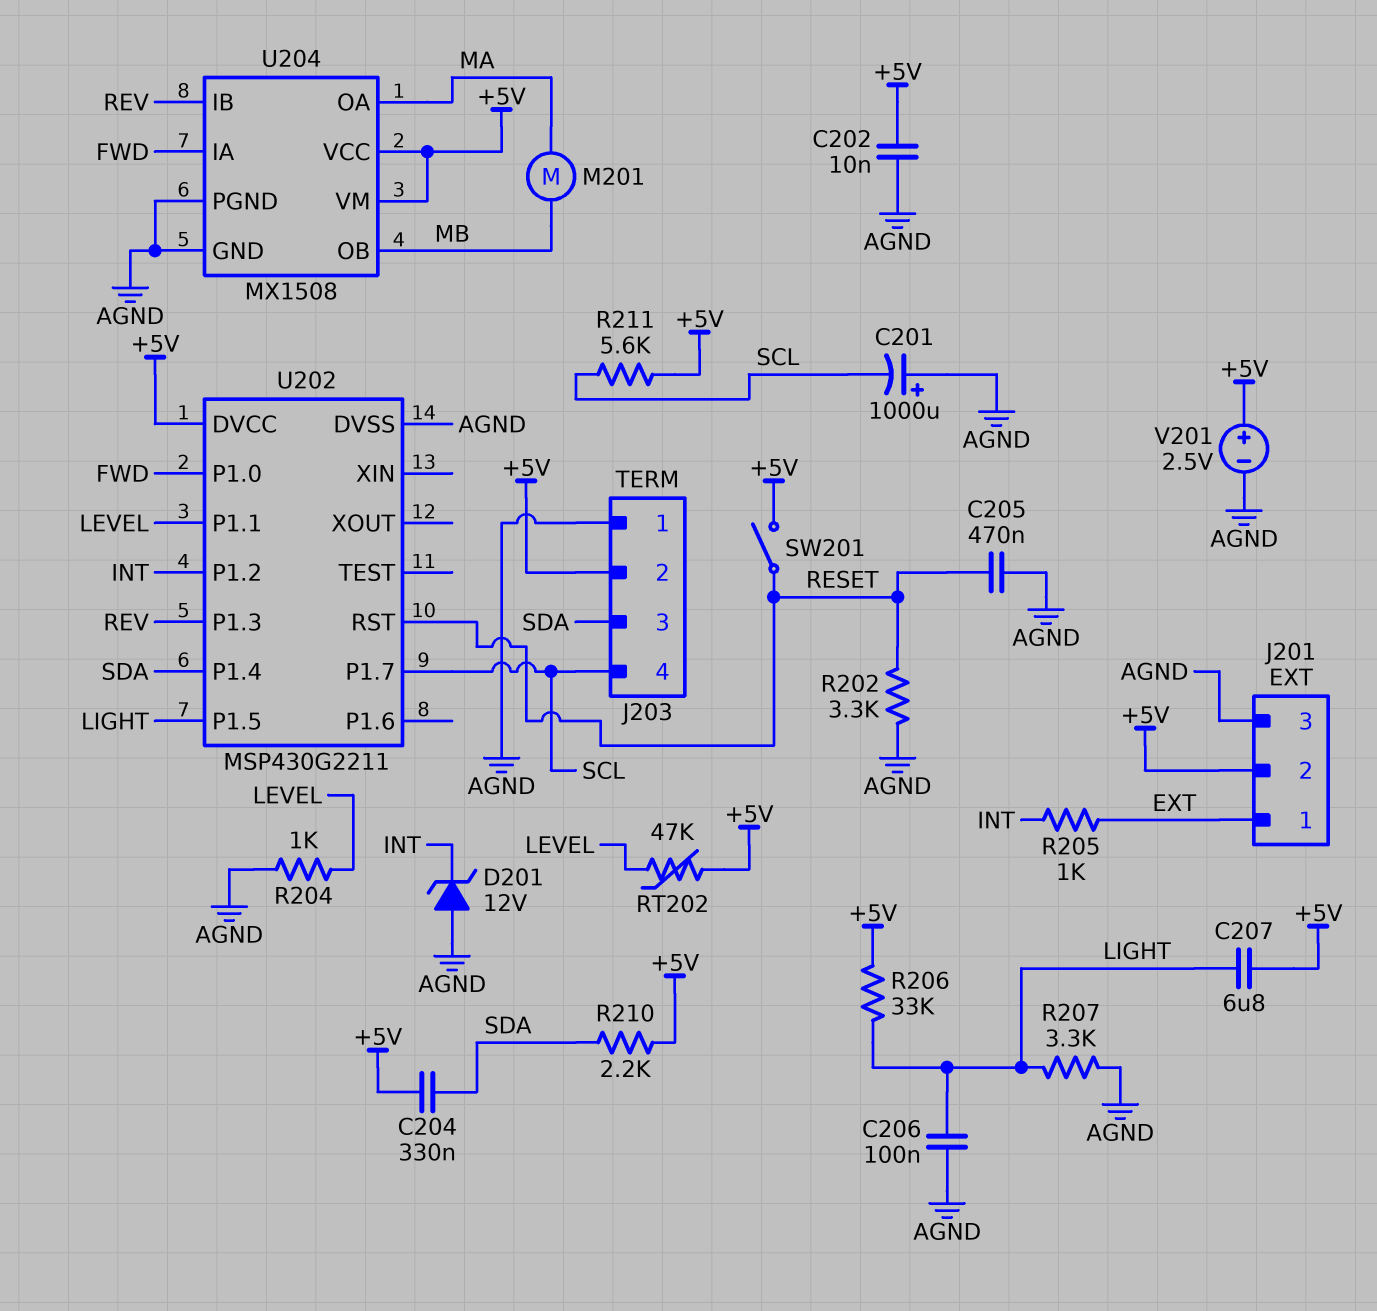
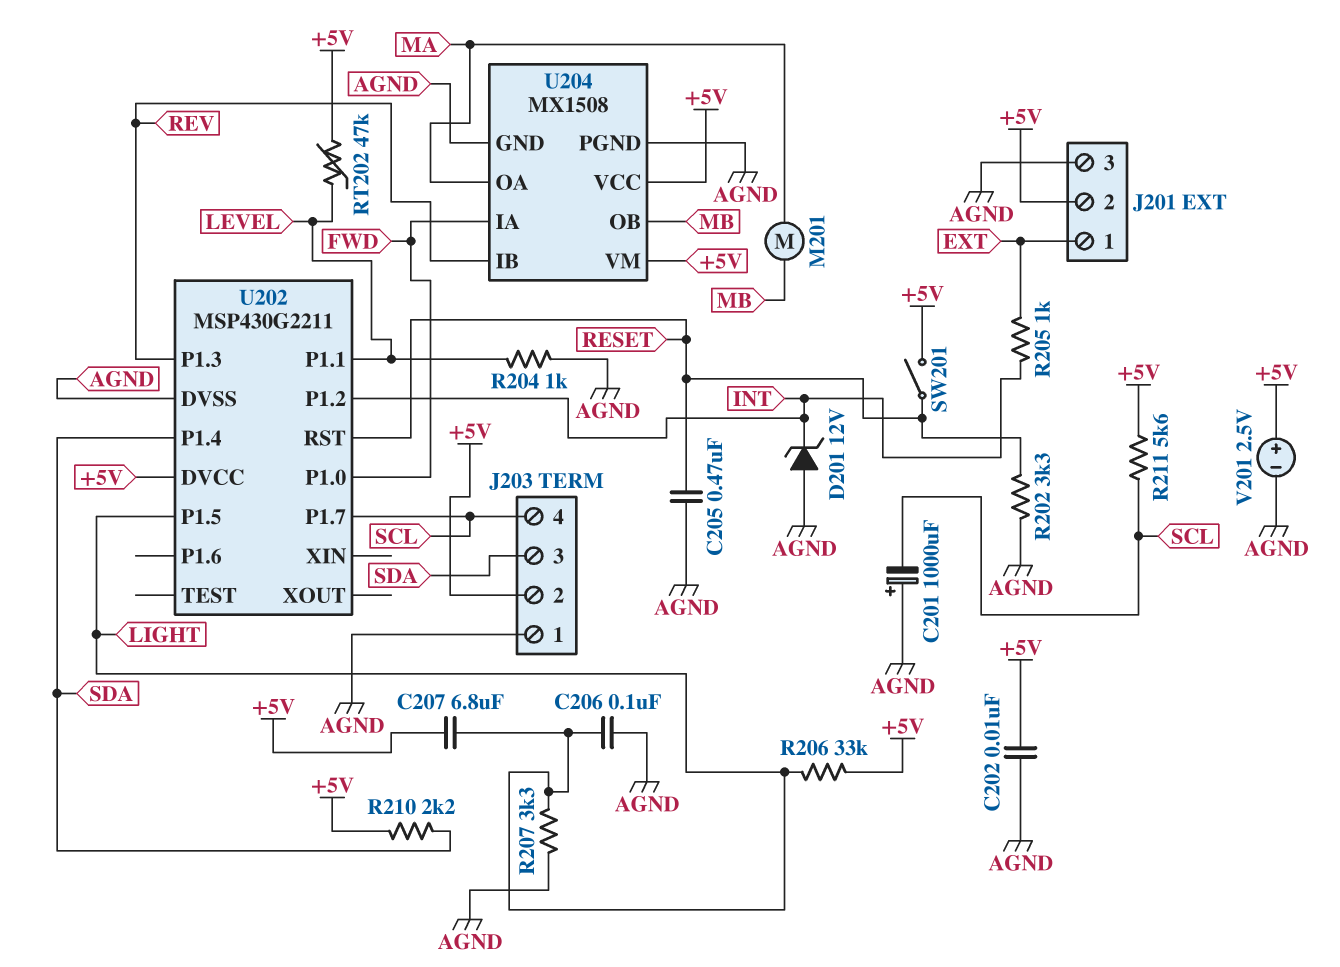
C204: 330nF (+5V, SDA) -> none

